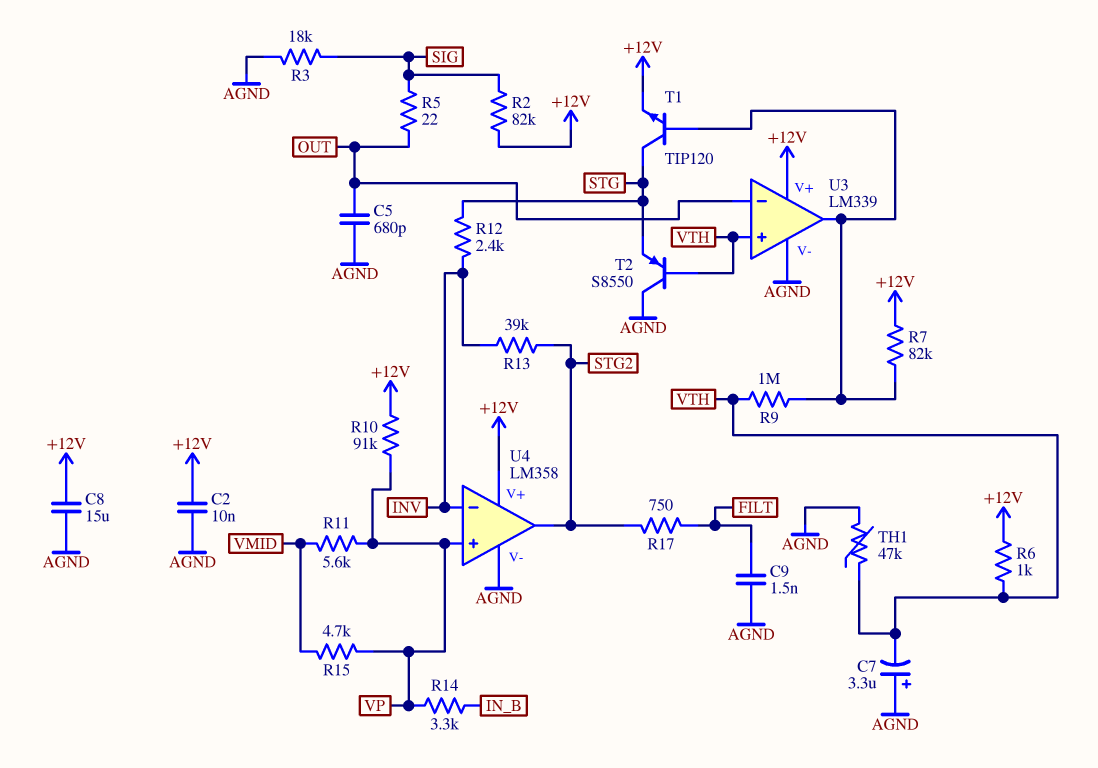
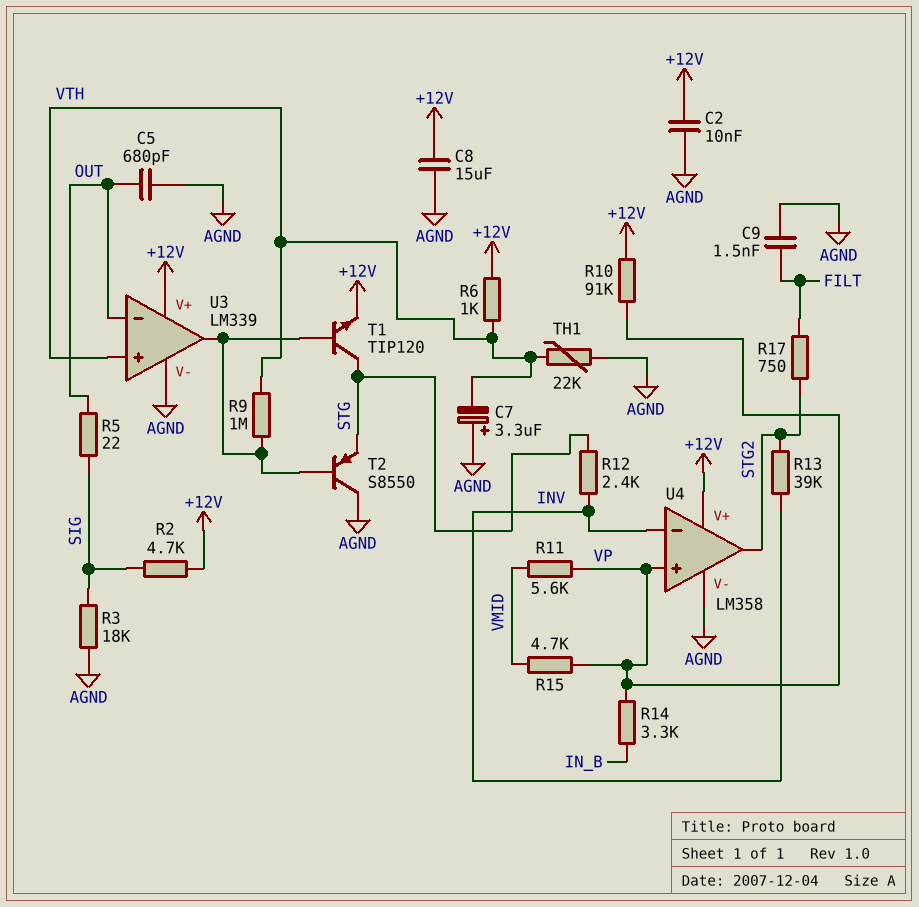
R2: 82k (+12V, SIG) -> 4.7k (+12V, SIG)
R7: 82k (+12V, U3/out) -> none
T2: PNP S8550 (B VTH, C AGND, E STG) -> PNP S8550 (B U3/out, C AGND, E STG)
TH1: 47k (AGND, VTH) -> 22k (AGND, VTH)

